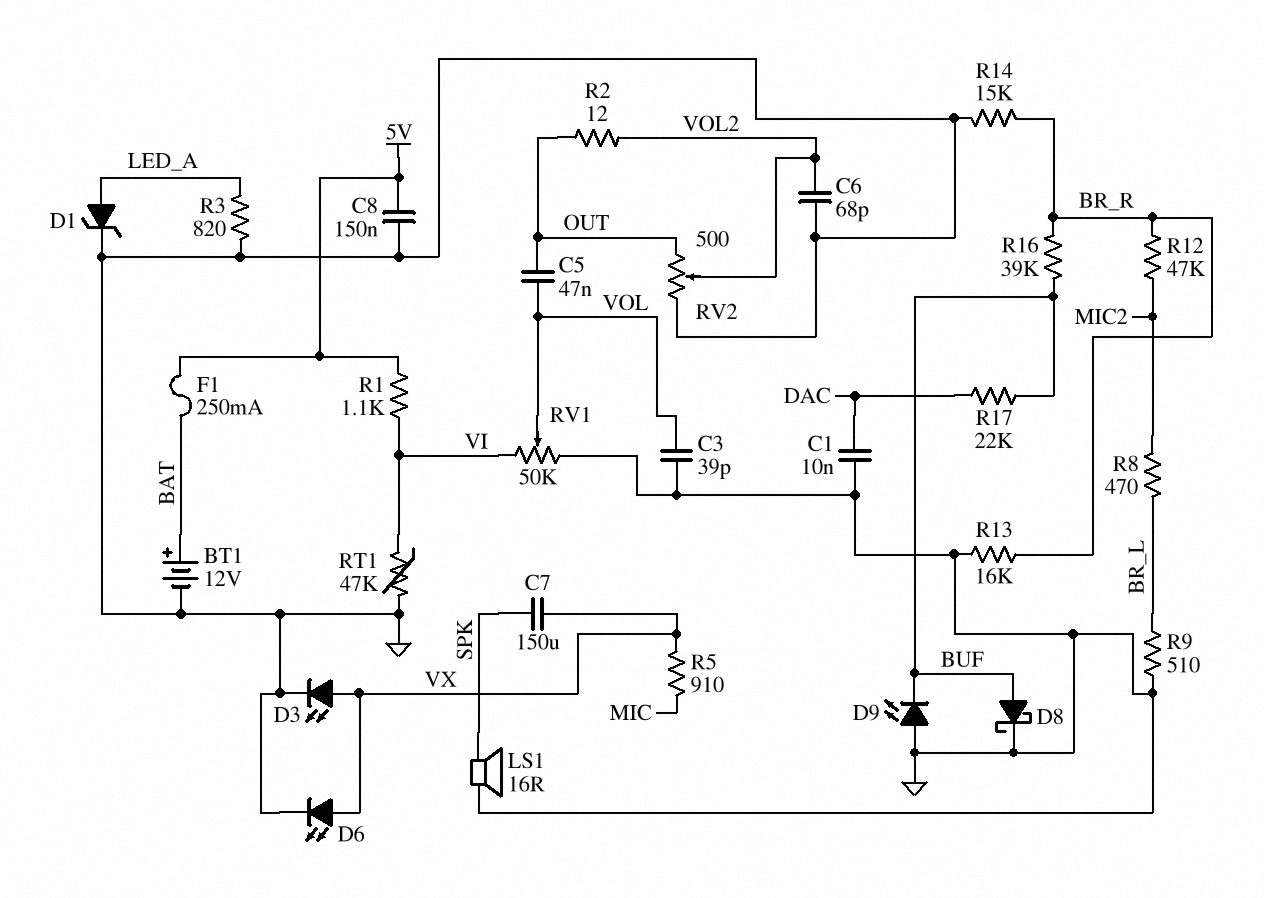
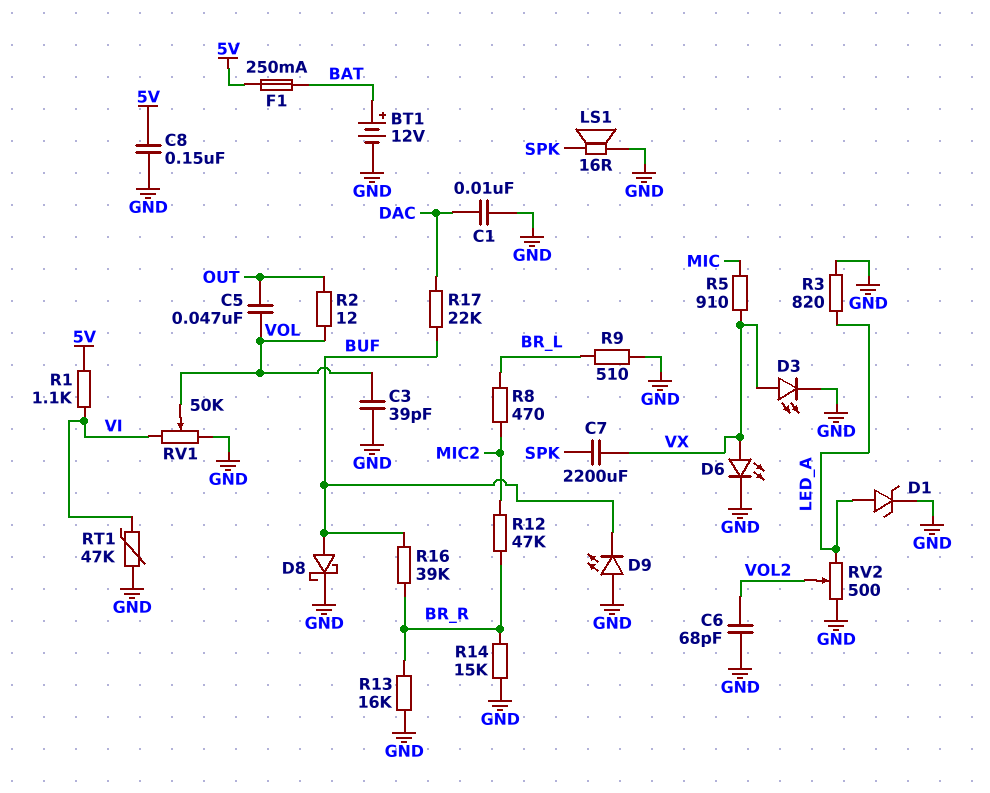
C7: 150uF (SPK, VX) -> 2200uF (SPK, VX)
R2: 12 (OUT, VOL2) -> 12 (OUT, VOL)
RV2: 500 (GND, OUT, wiper VOL2) -> 500 (GND, LED_A, wiper VOL2)

